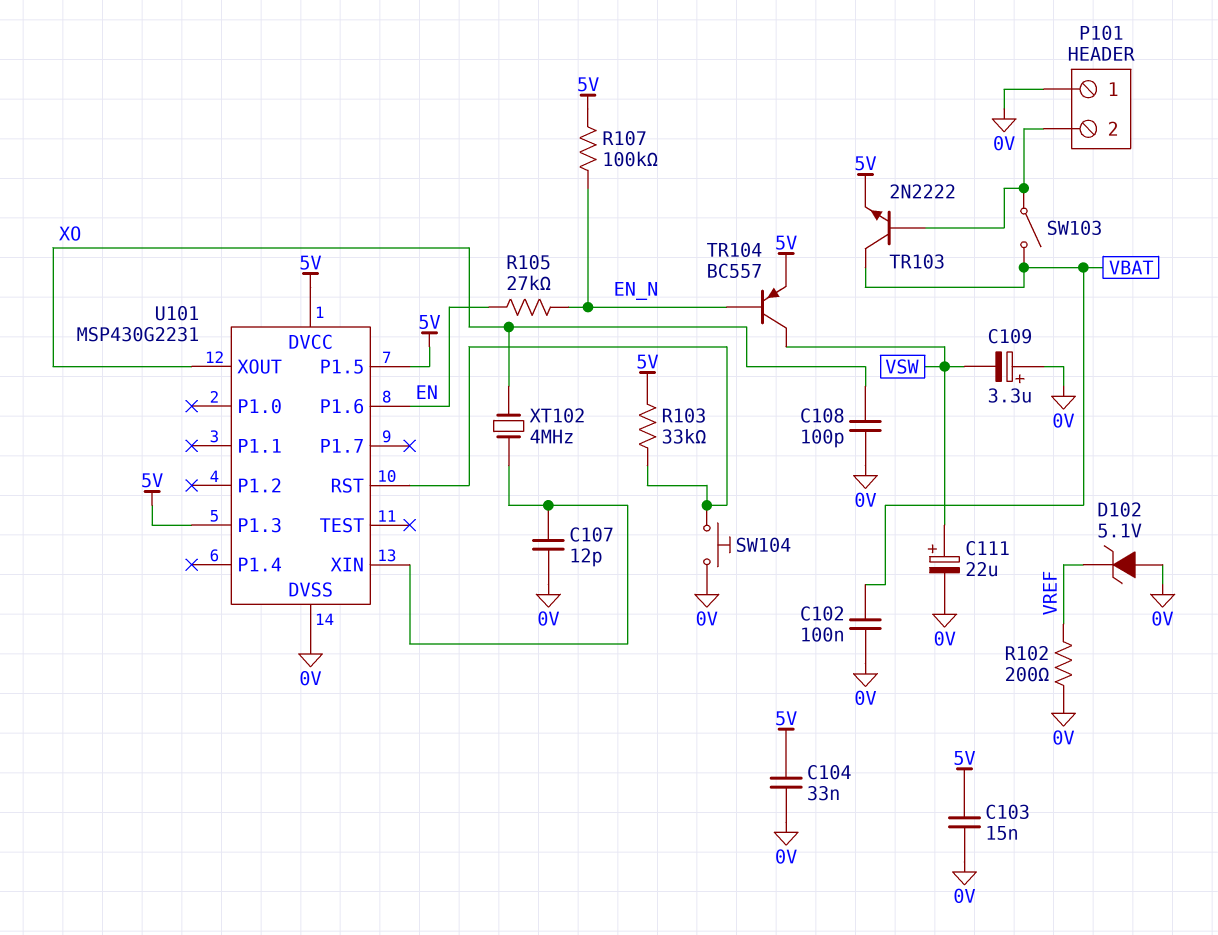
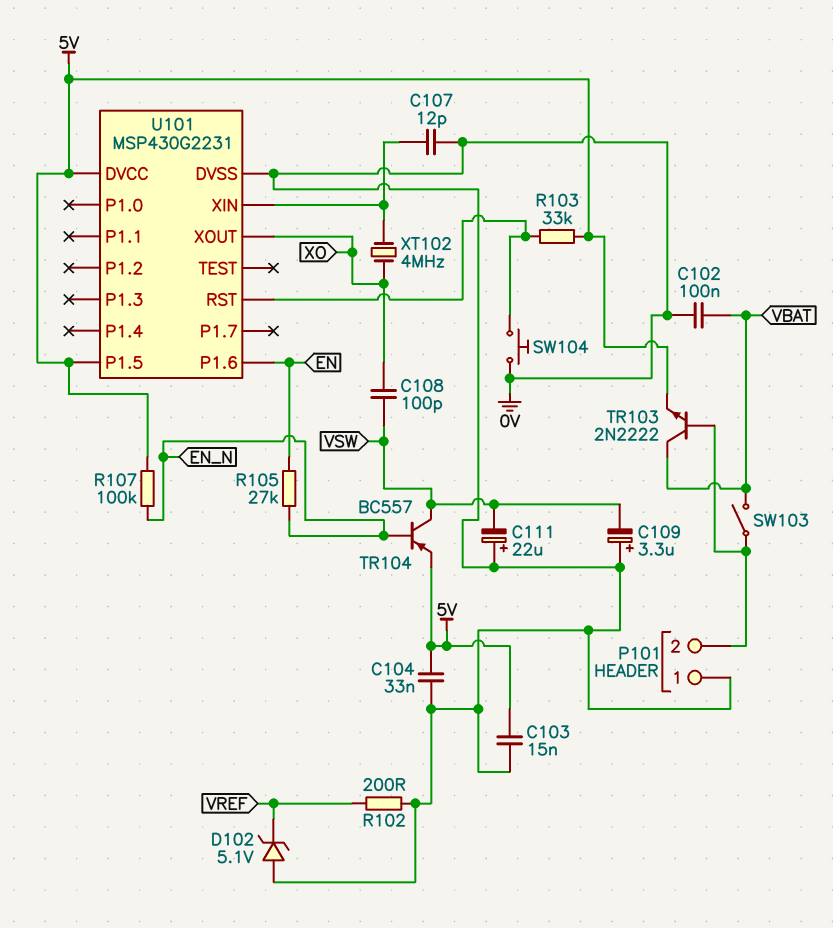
C108: 100pF (0V, XO) -> 100pF (VSW, XO)
C111: 22uF (plus VSW, minus 0V) -> 22uF (plus 0V, minus VSW)
U101 pin P1.3: 5V -> none

